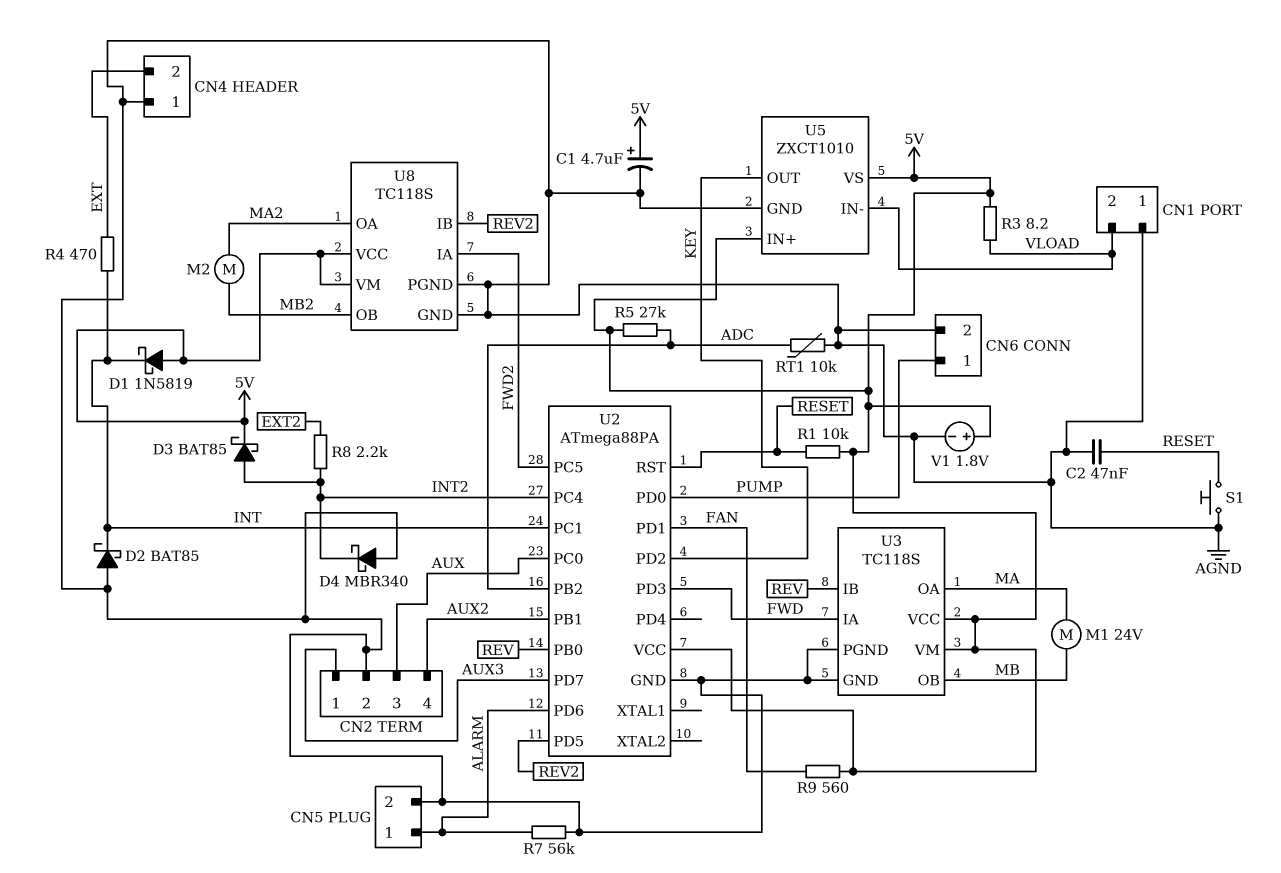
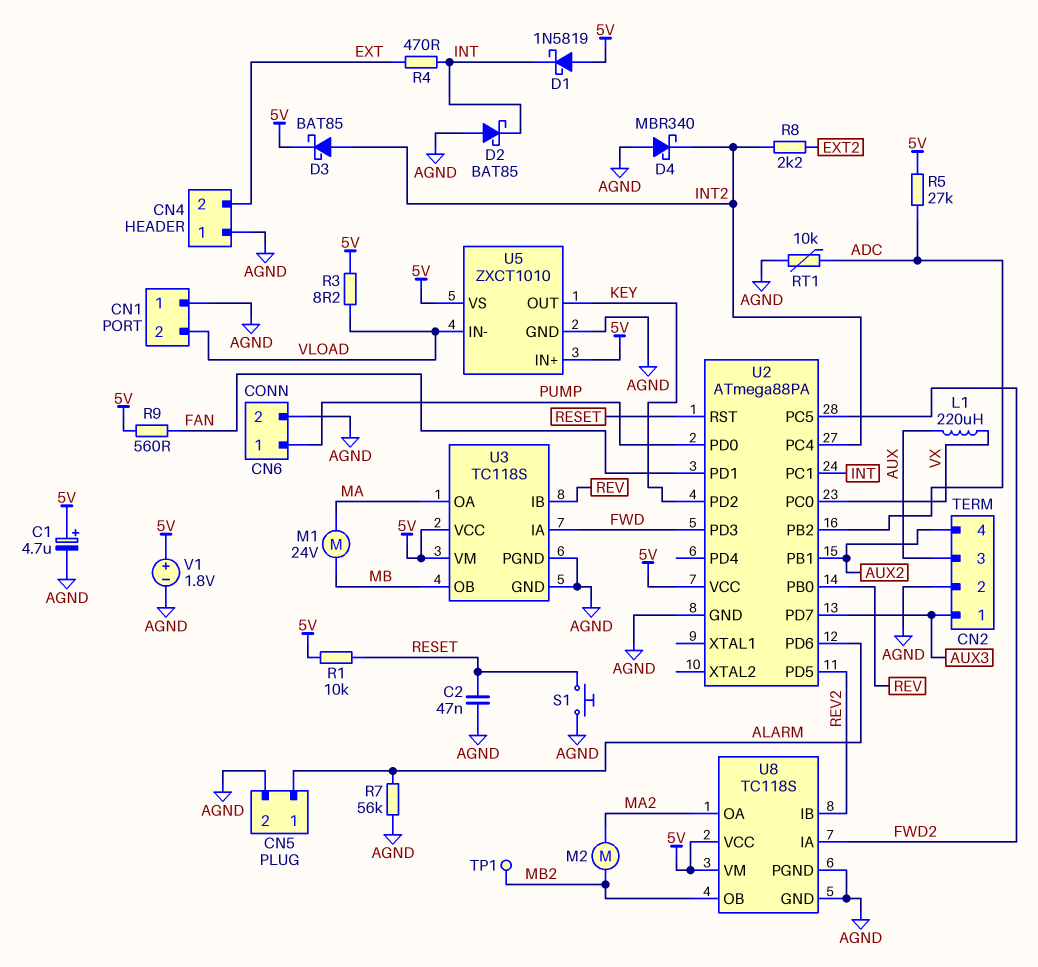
L1: none -> 220uH (AUX, VX)
TP1: none -> test point (MB2)
U2 pin PC0: AUX -> VX

